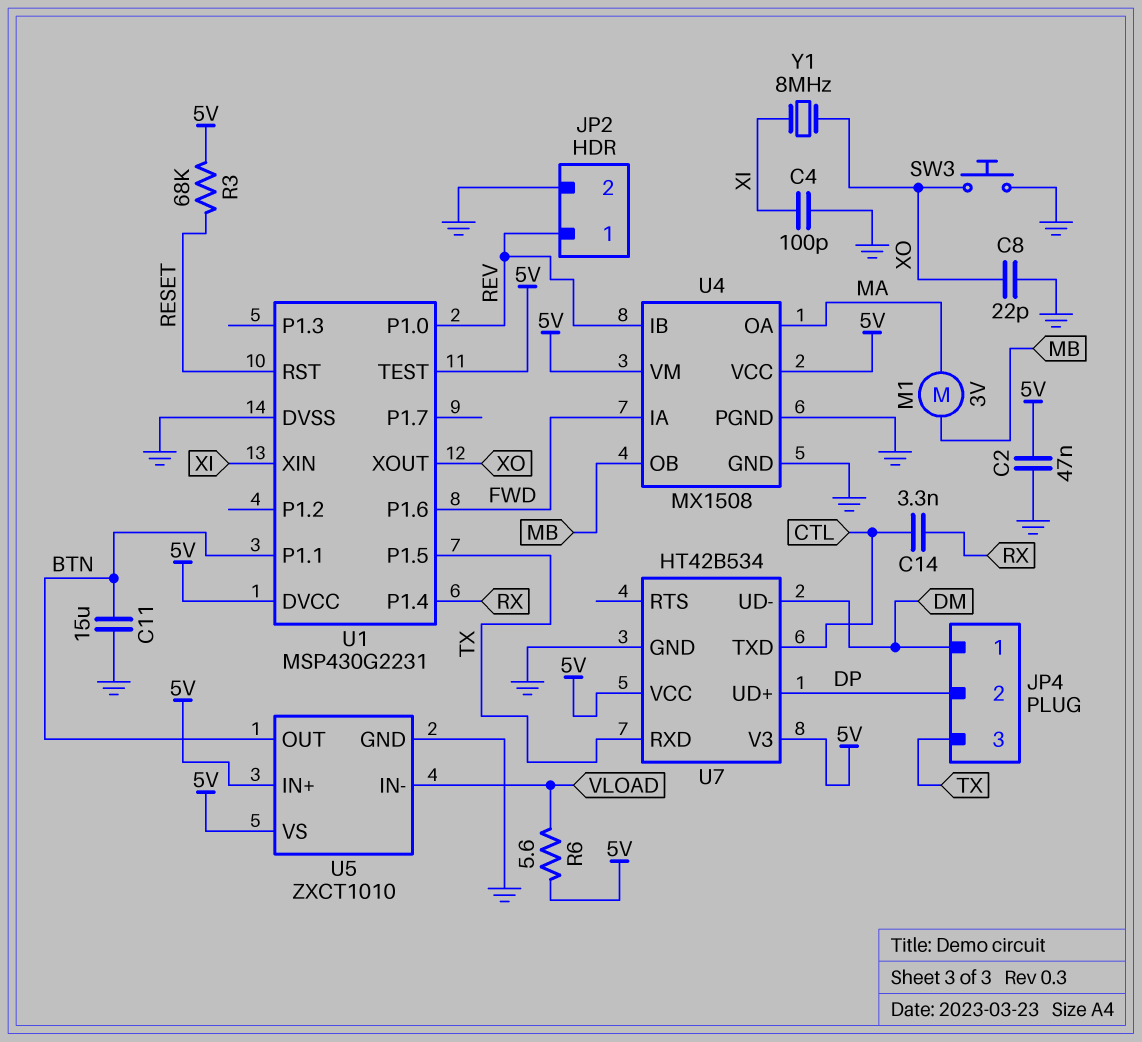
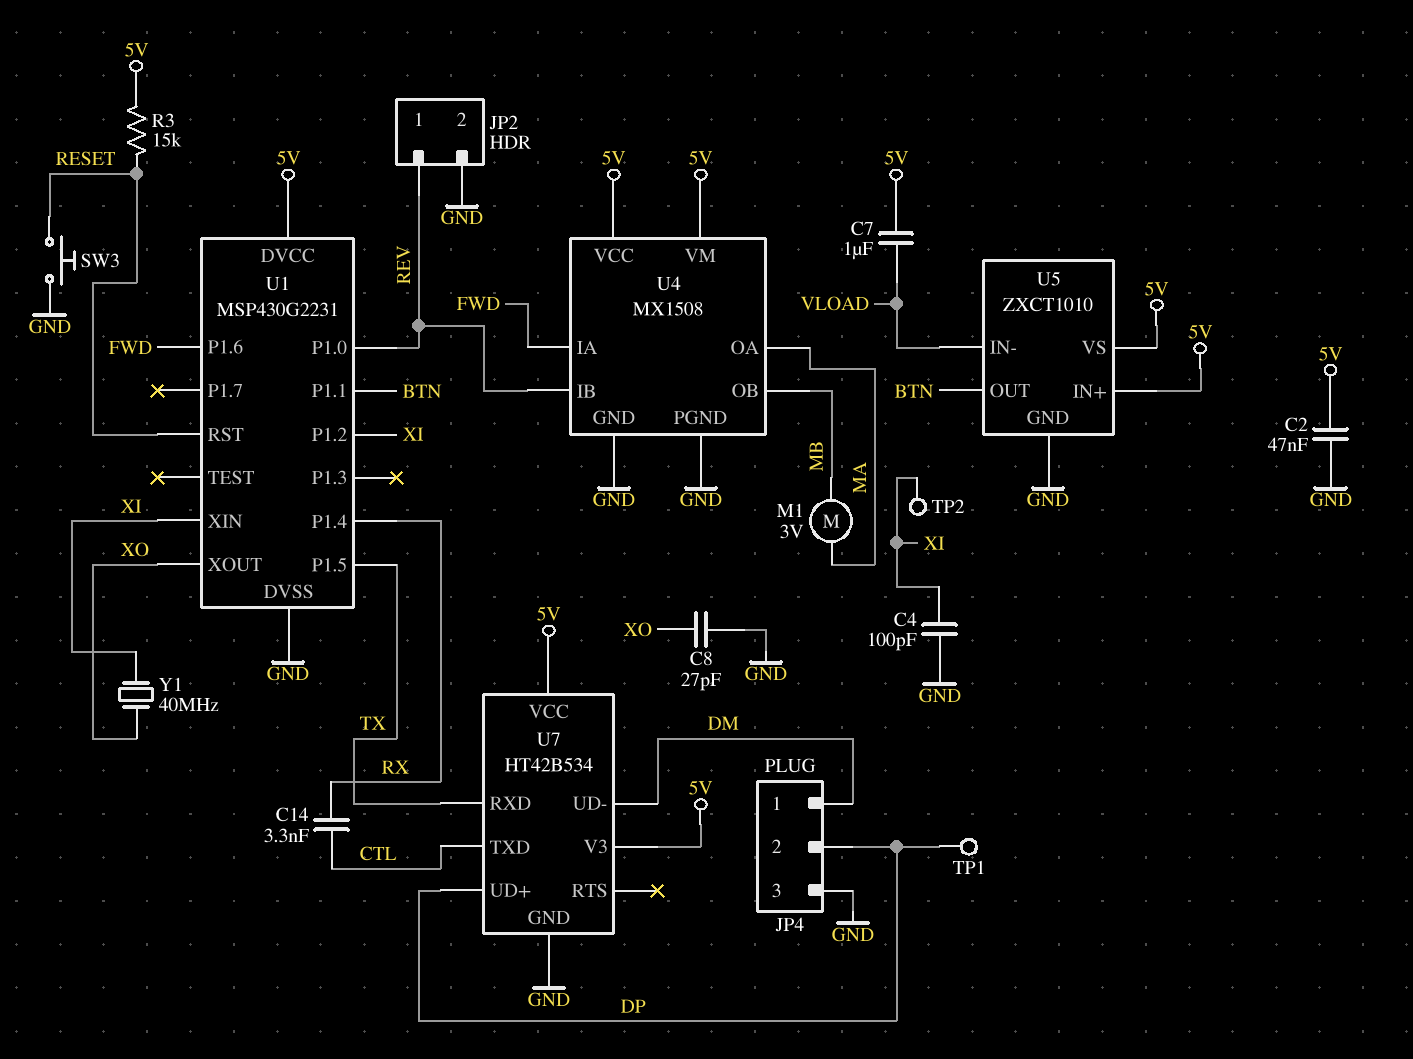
C7: none -> 1uF (5V, VLOAD)
C8: 22pF (GND, XO) -> 27pF (GND, XO)
C11: 15uF (BTN, GND) -> none
JP4 pin 3: TX -> GND
R3: 68k (5V, RESET) -> 15k (5V, RESET)
R6: 5.6 (5V, VLOAD) -> none
SW3: button (GND, XO) -> button (GND, RESET)
TP1: none -> test point (DP)
TP2: none -> test point (XI)
U1 pin P1.2: none -> XI
U1 pin TEST: 5V -> none
Y1: 8MHz (XI, XO) -> 40MHz (XI, XO)

